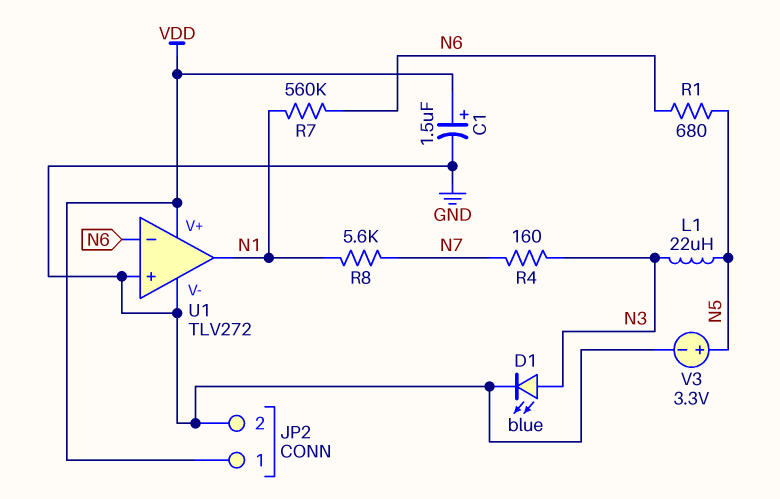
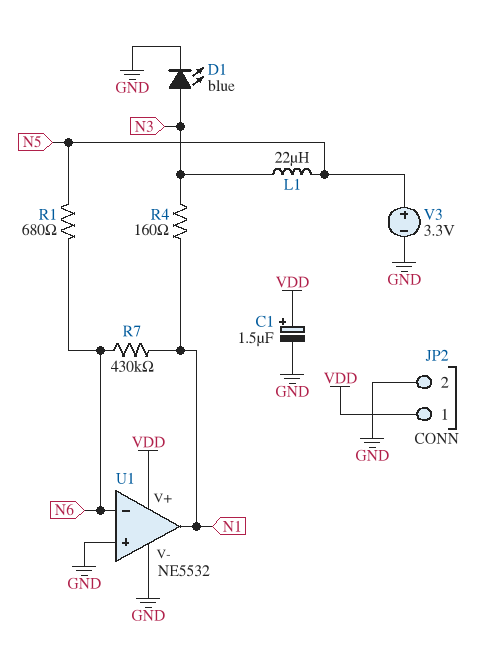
R4: 160 (N3, N7) -> 160 (N1, N3)
R7: 560k (N1, N6) -> 430k (N1, N6)
R8: 5.6k (N1, N7) -> none
U1: TLV272 -> NE5532

